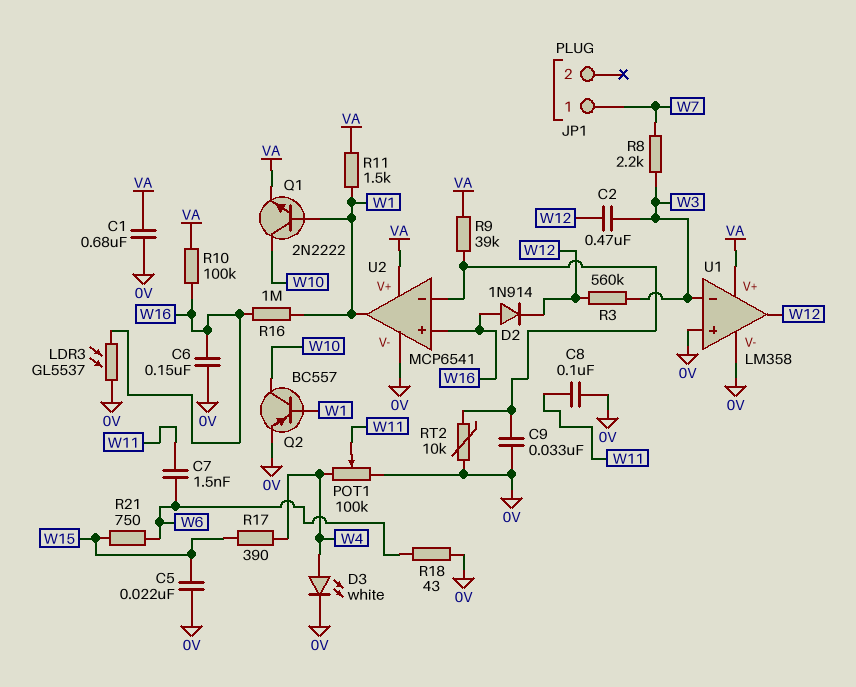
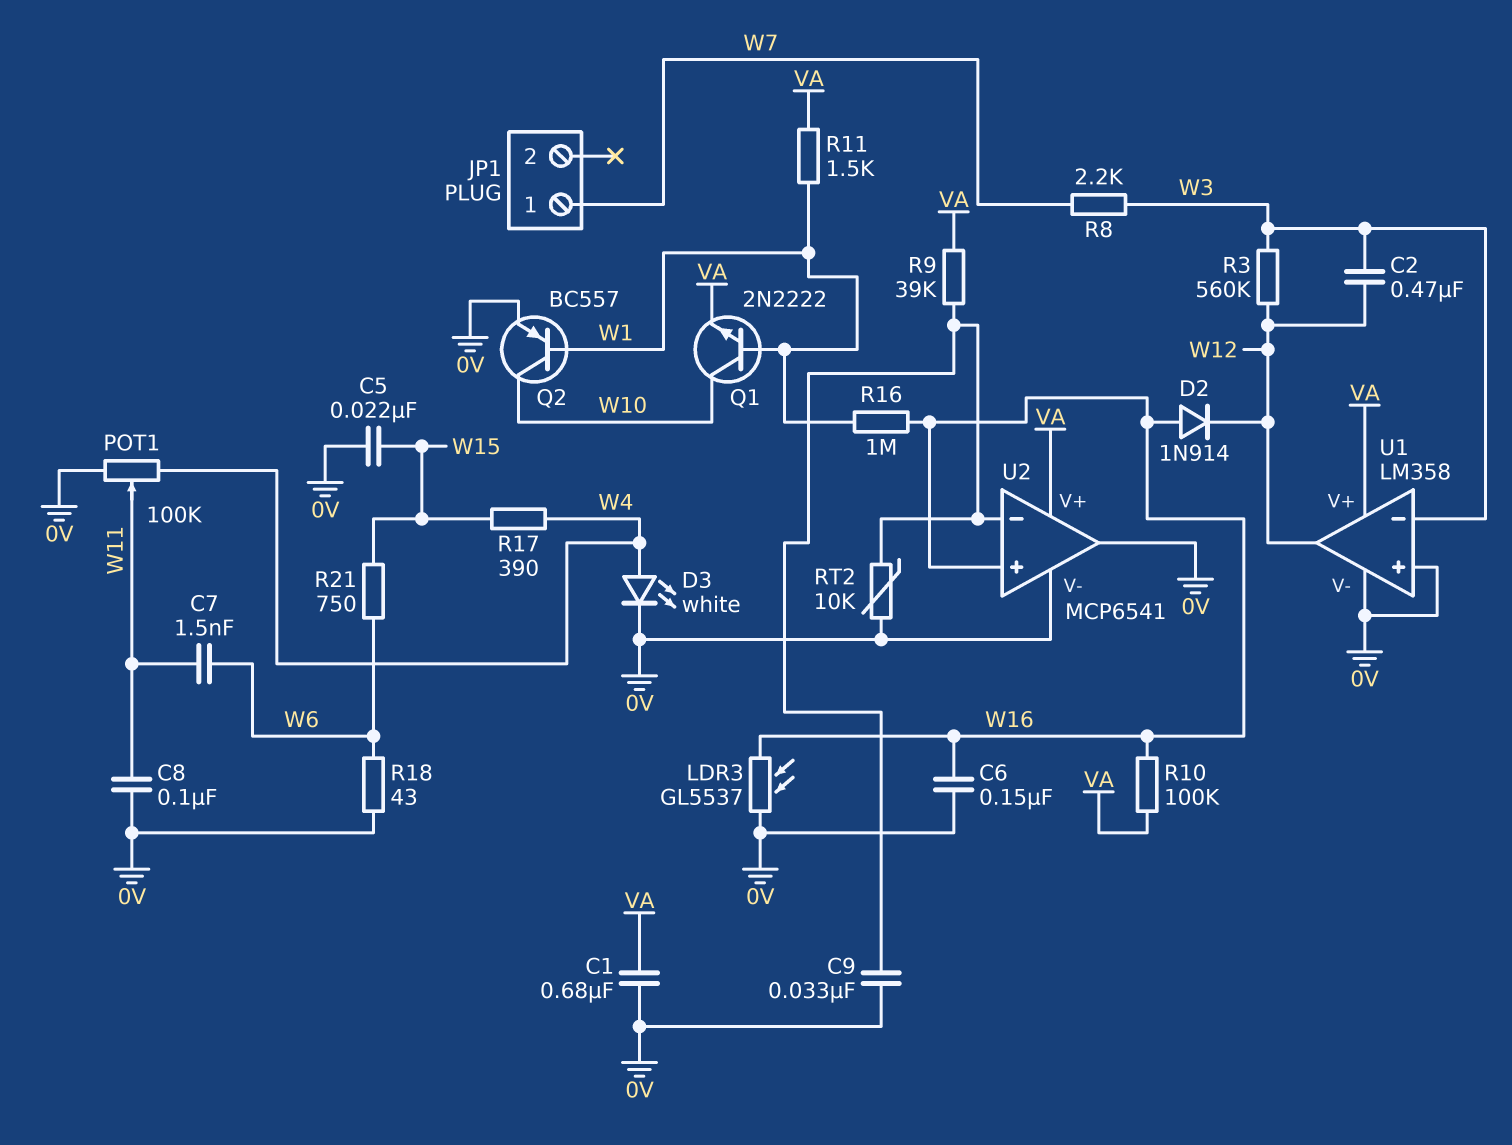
U2 pin out: W1 -> 0V

